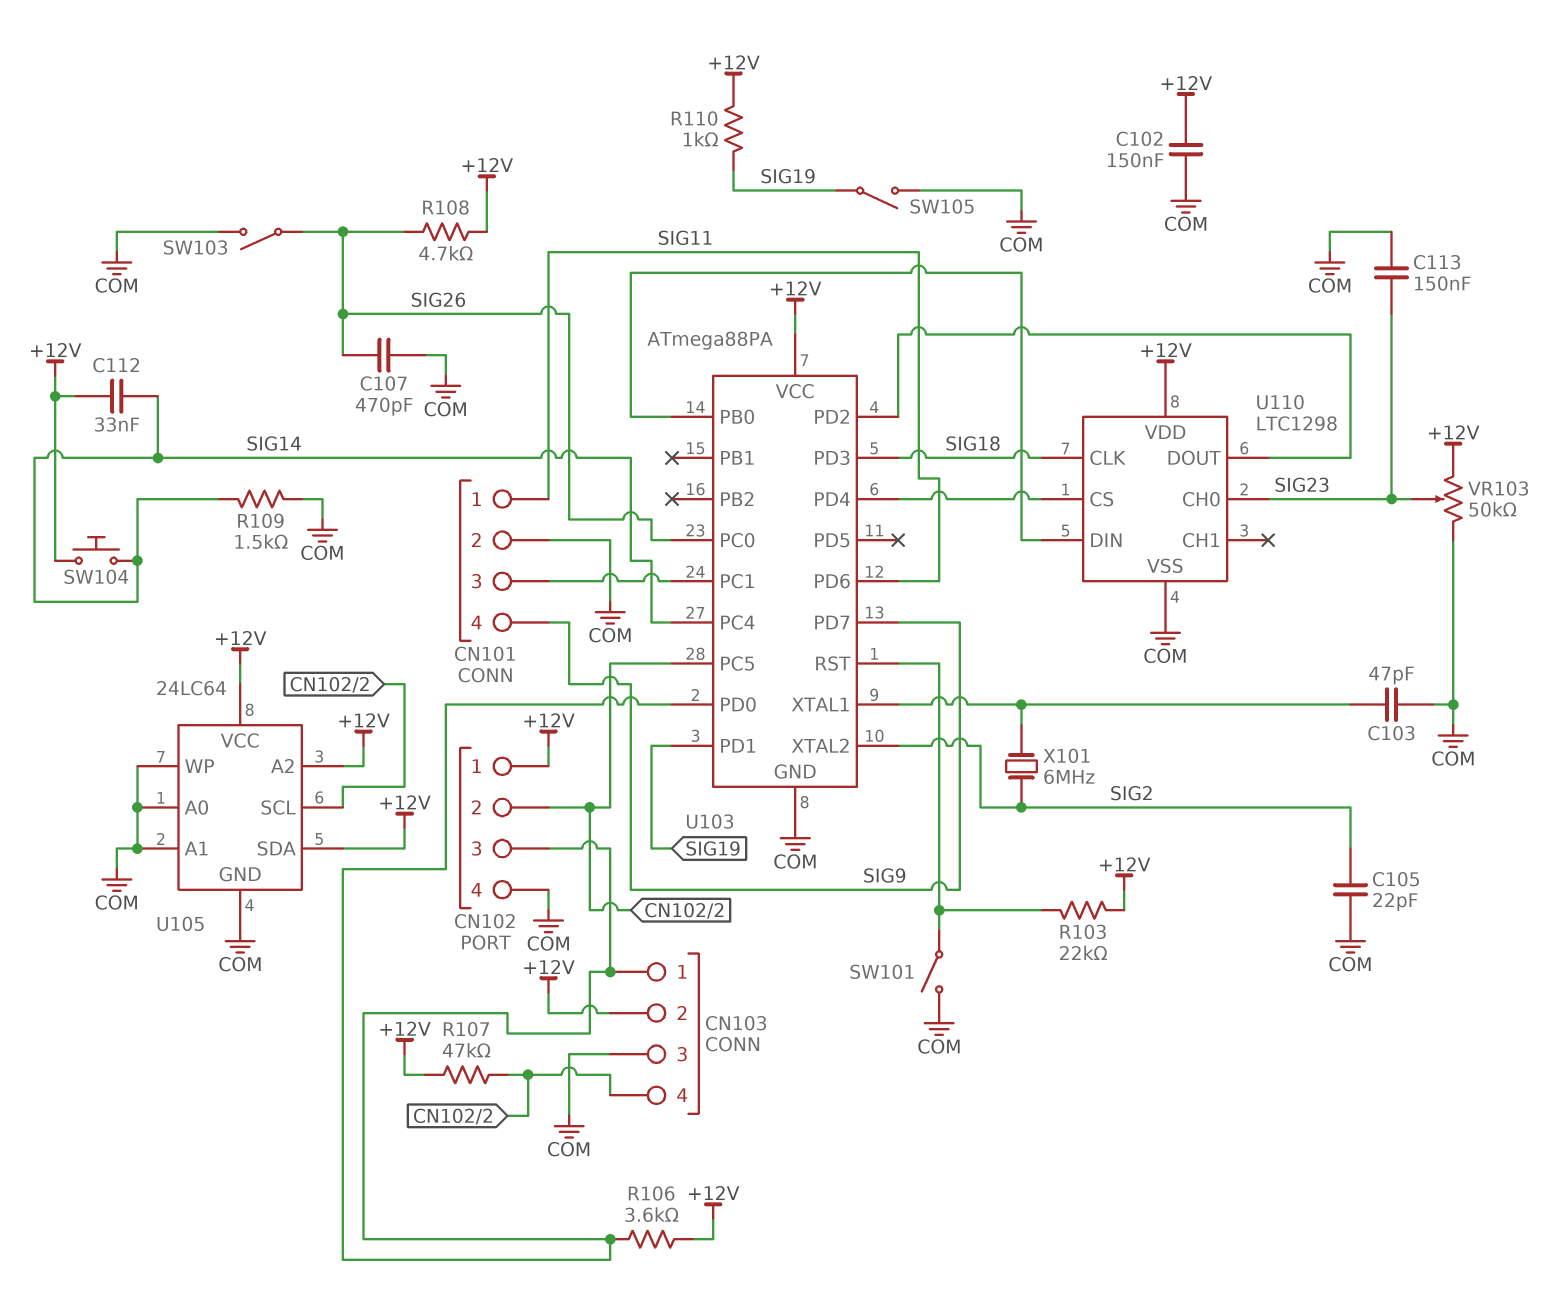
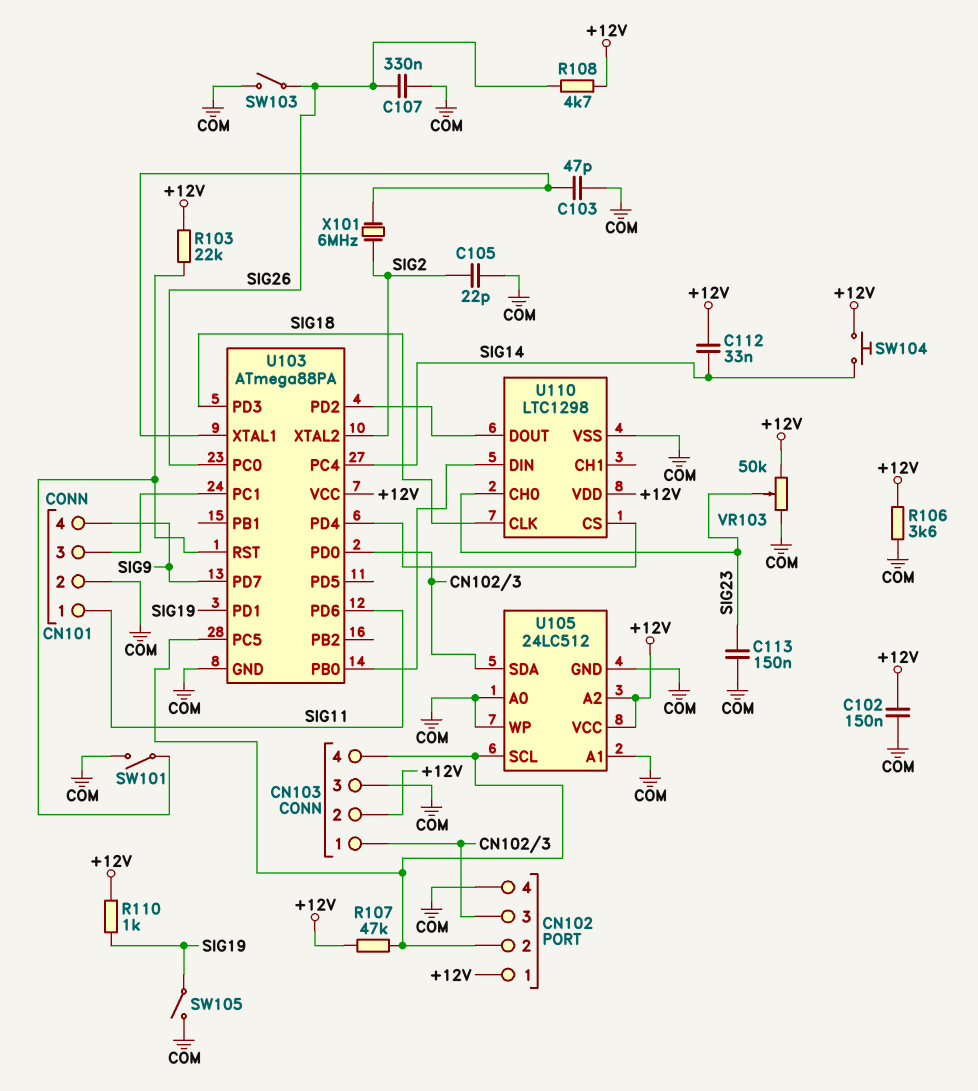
C107: 470pF (COM, SIG26) -> 330nF (COM, SIG26)
R106: 3.6k (+12V, CN102/3) -> 3.6k (+12V, COM)
R109: 1.5k (COM, SIG14) -> none
U105: 24LC64 -> 24LC512
U105 pin SDA: +12V -> CN102/3

